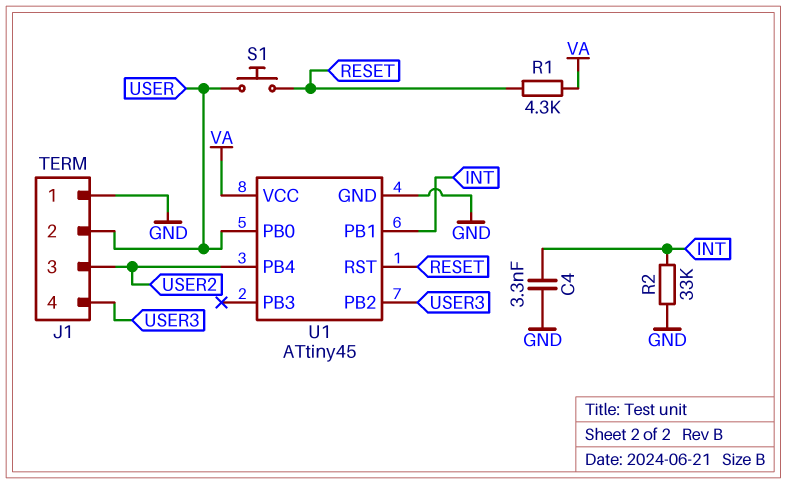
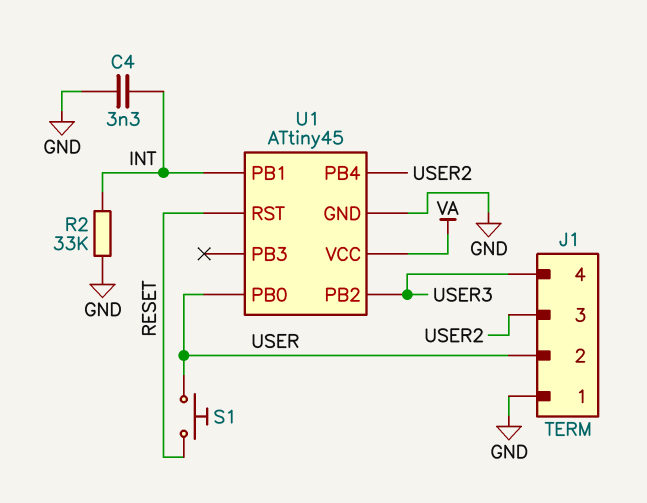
R1: 4.3k (RESET, VA) -> none

